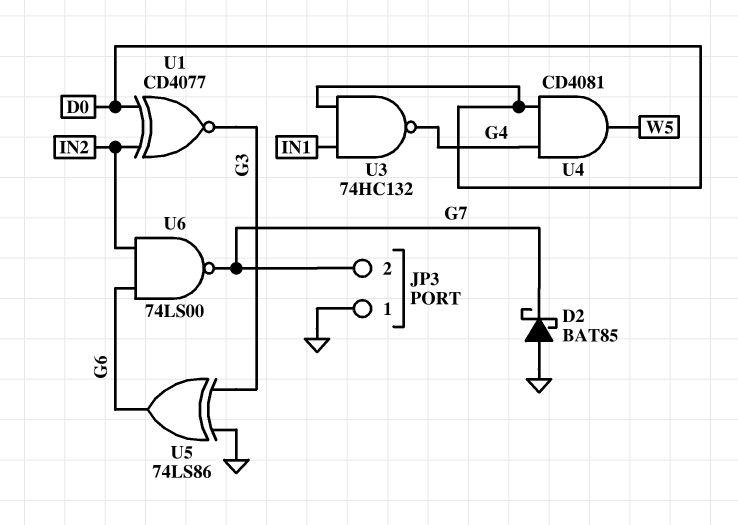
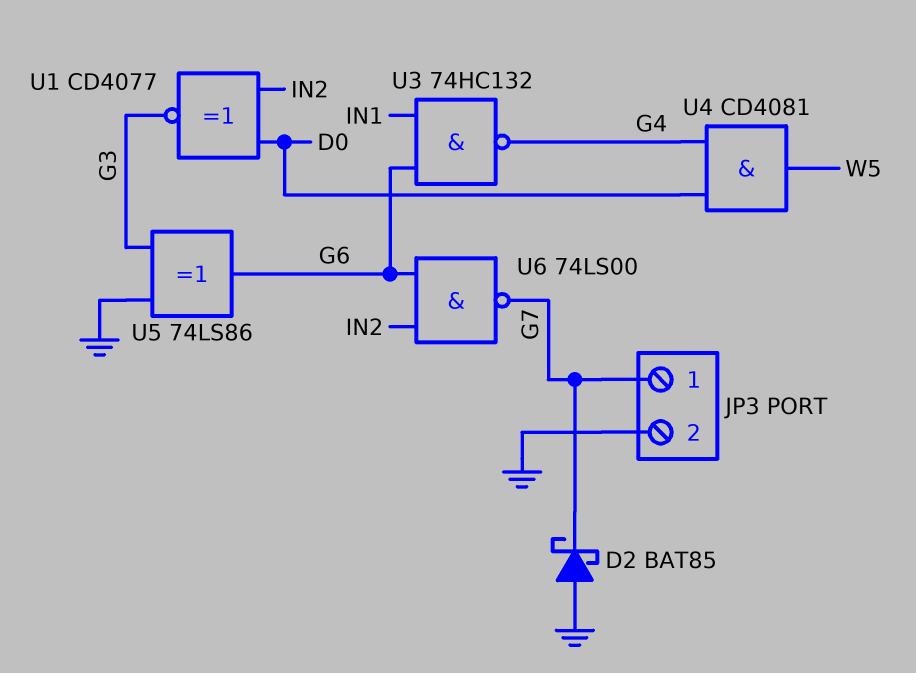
JP3 pin 1: GND -> G7
JP3 pin 2: G7 -> GND
U3: NAND 74HC132 (in D0, in IN1, out G4) -> NAND 74HC132 (in G6, in IN1, out G4)

